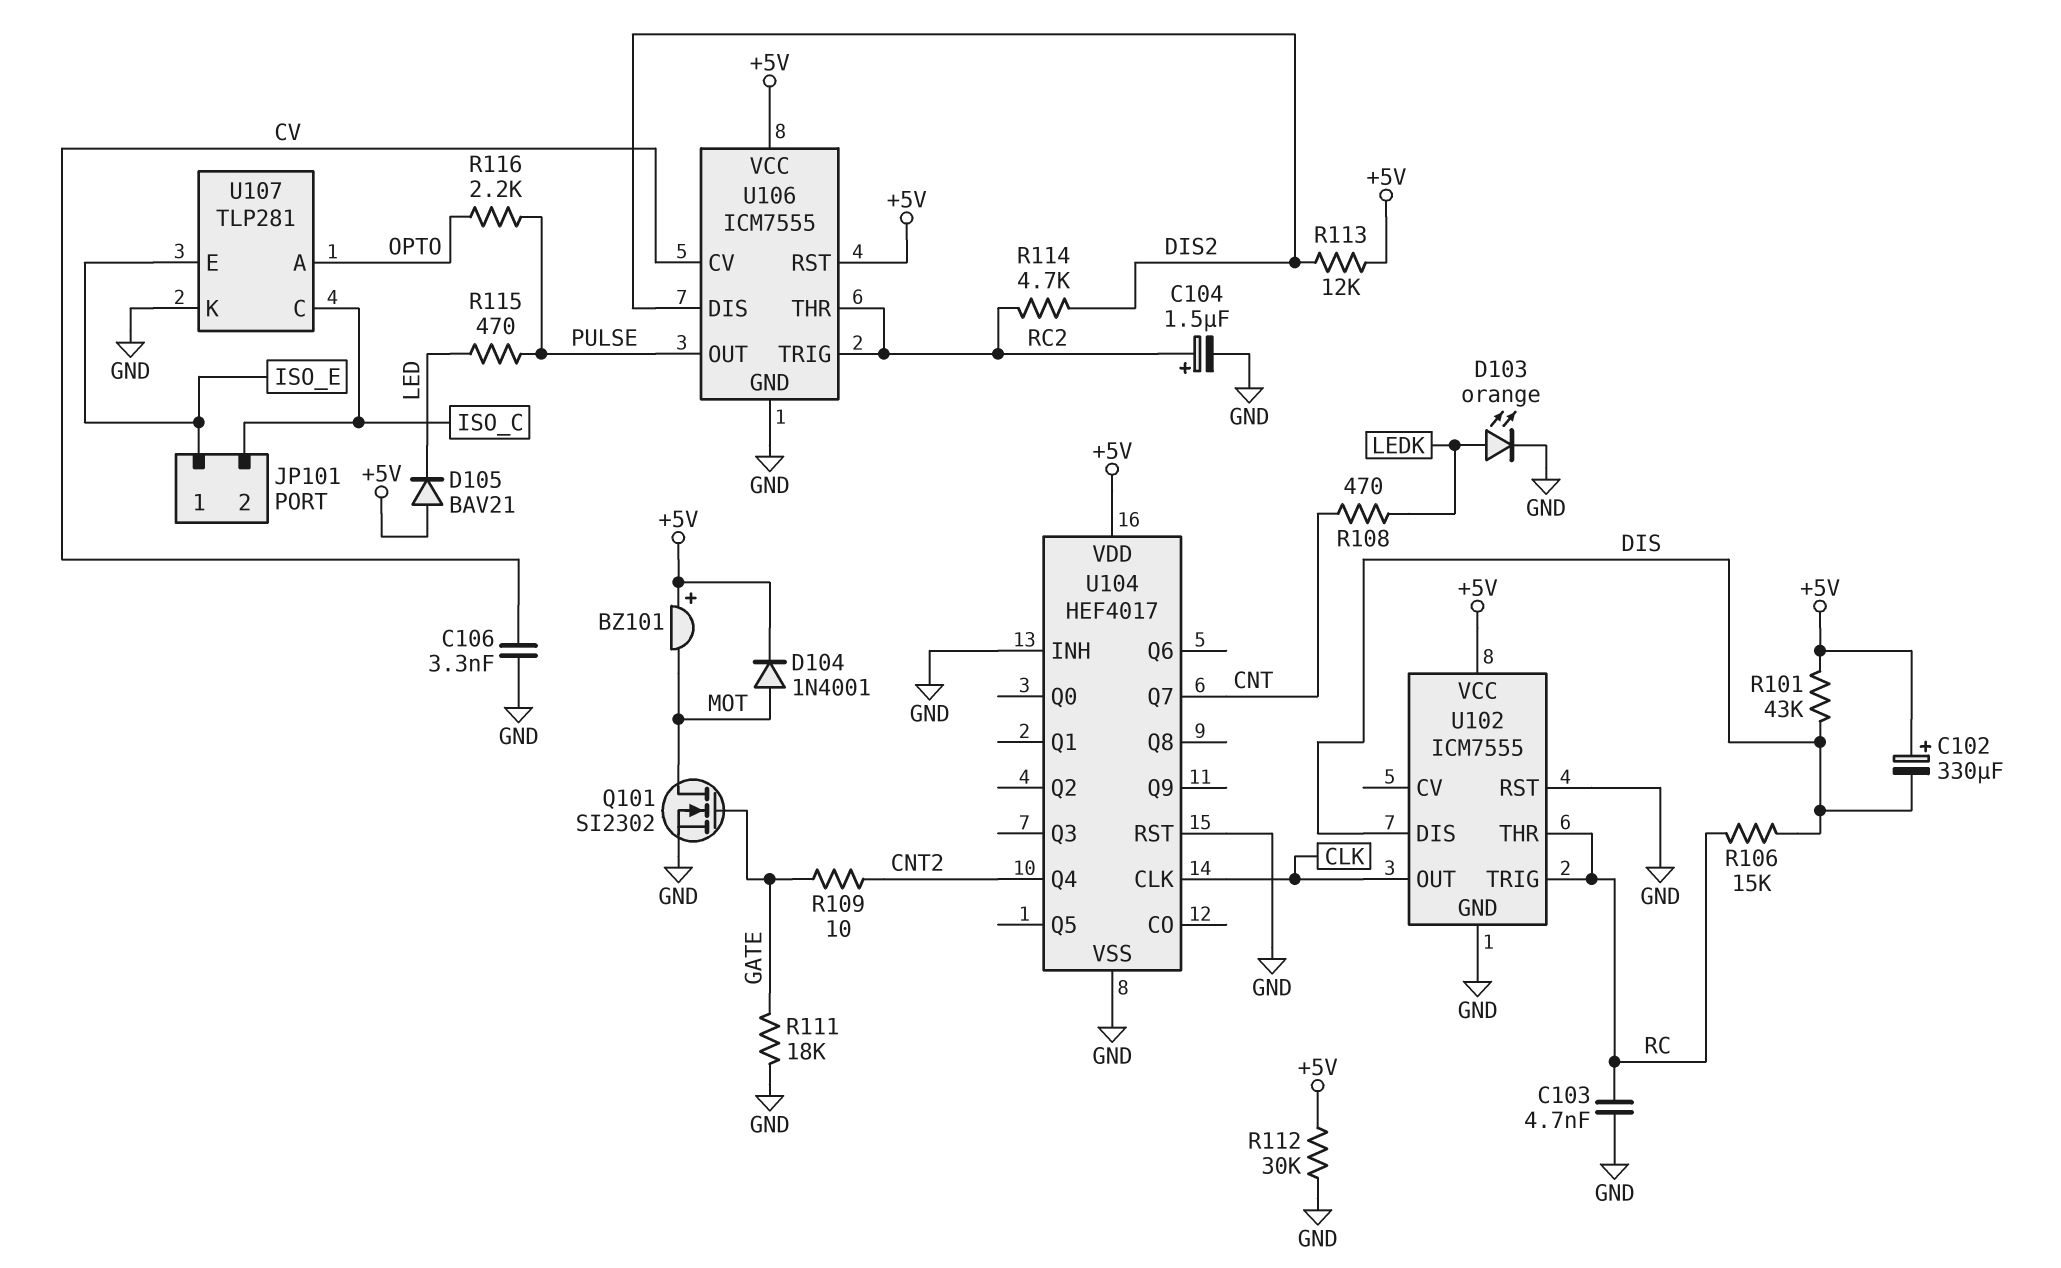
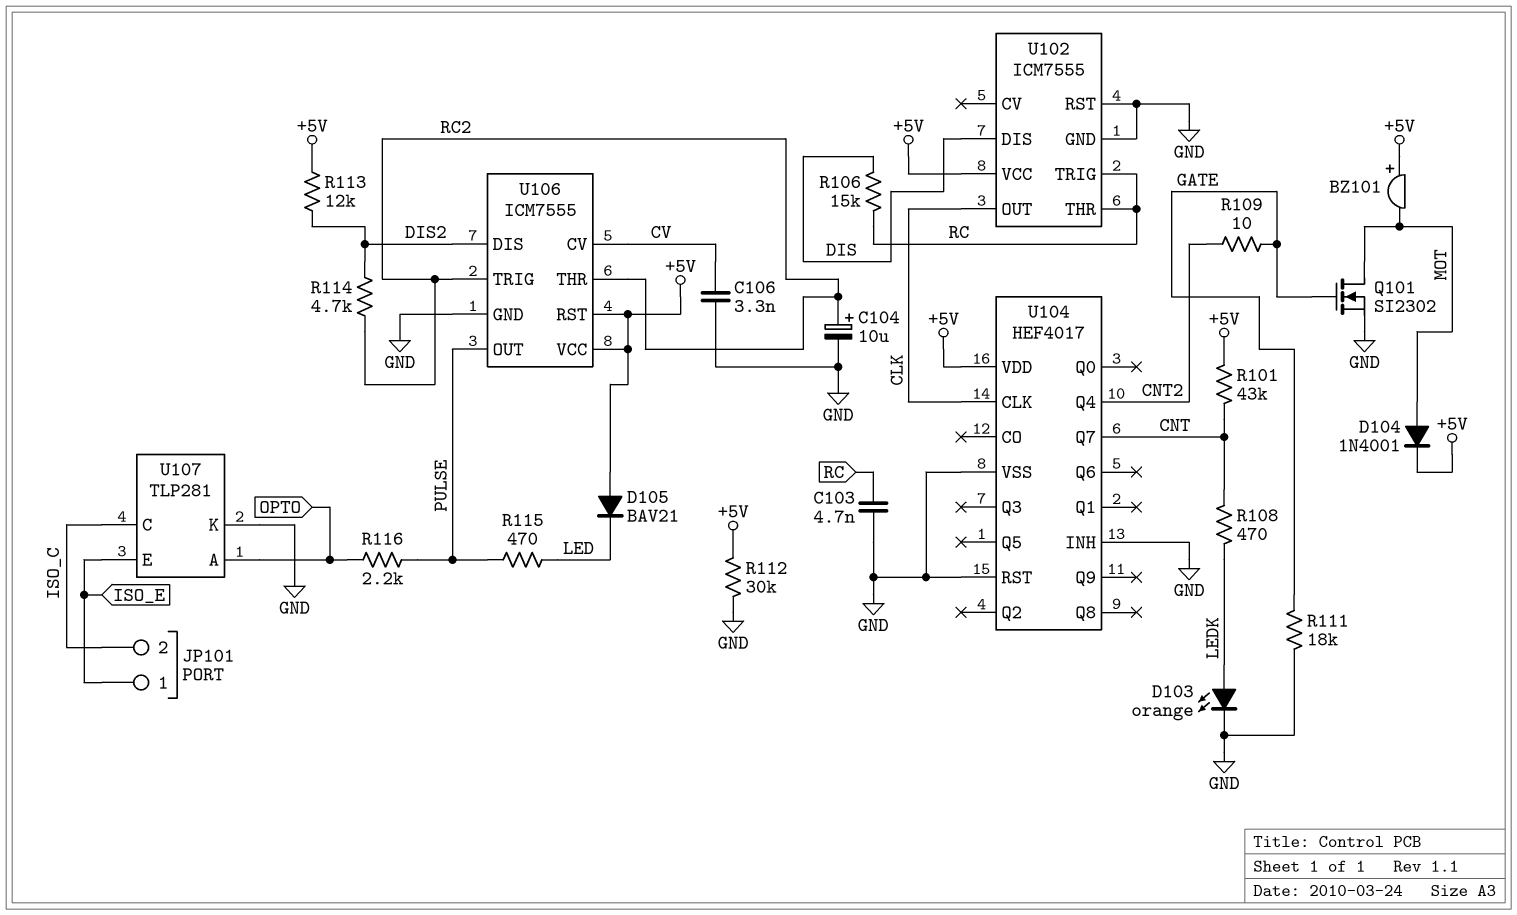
C102: 330uF (plus +5V, minus DIS) -> none
C104: 1.5uF (plus RC2, minus GND) -> 10uF (plus RC2, minus GND)
R101: 43k (+5V, DIS) -> 43k (+5V, CNT)

